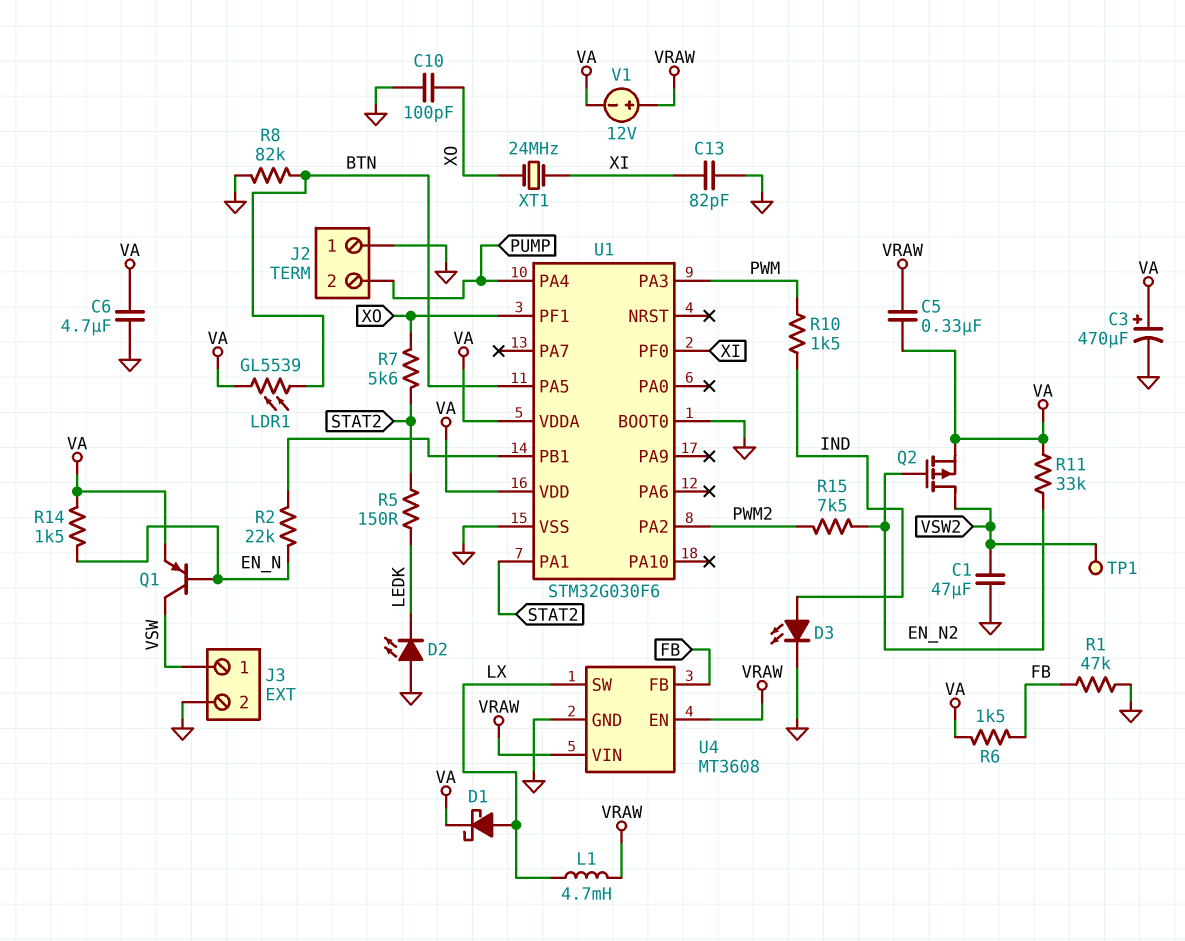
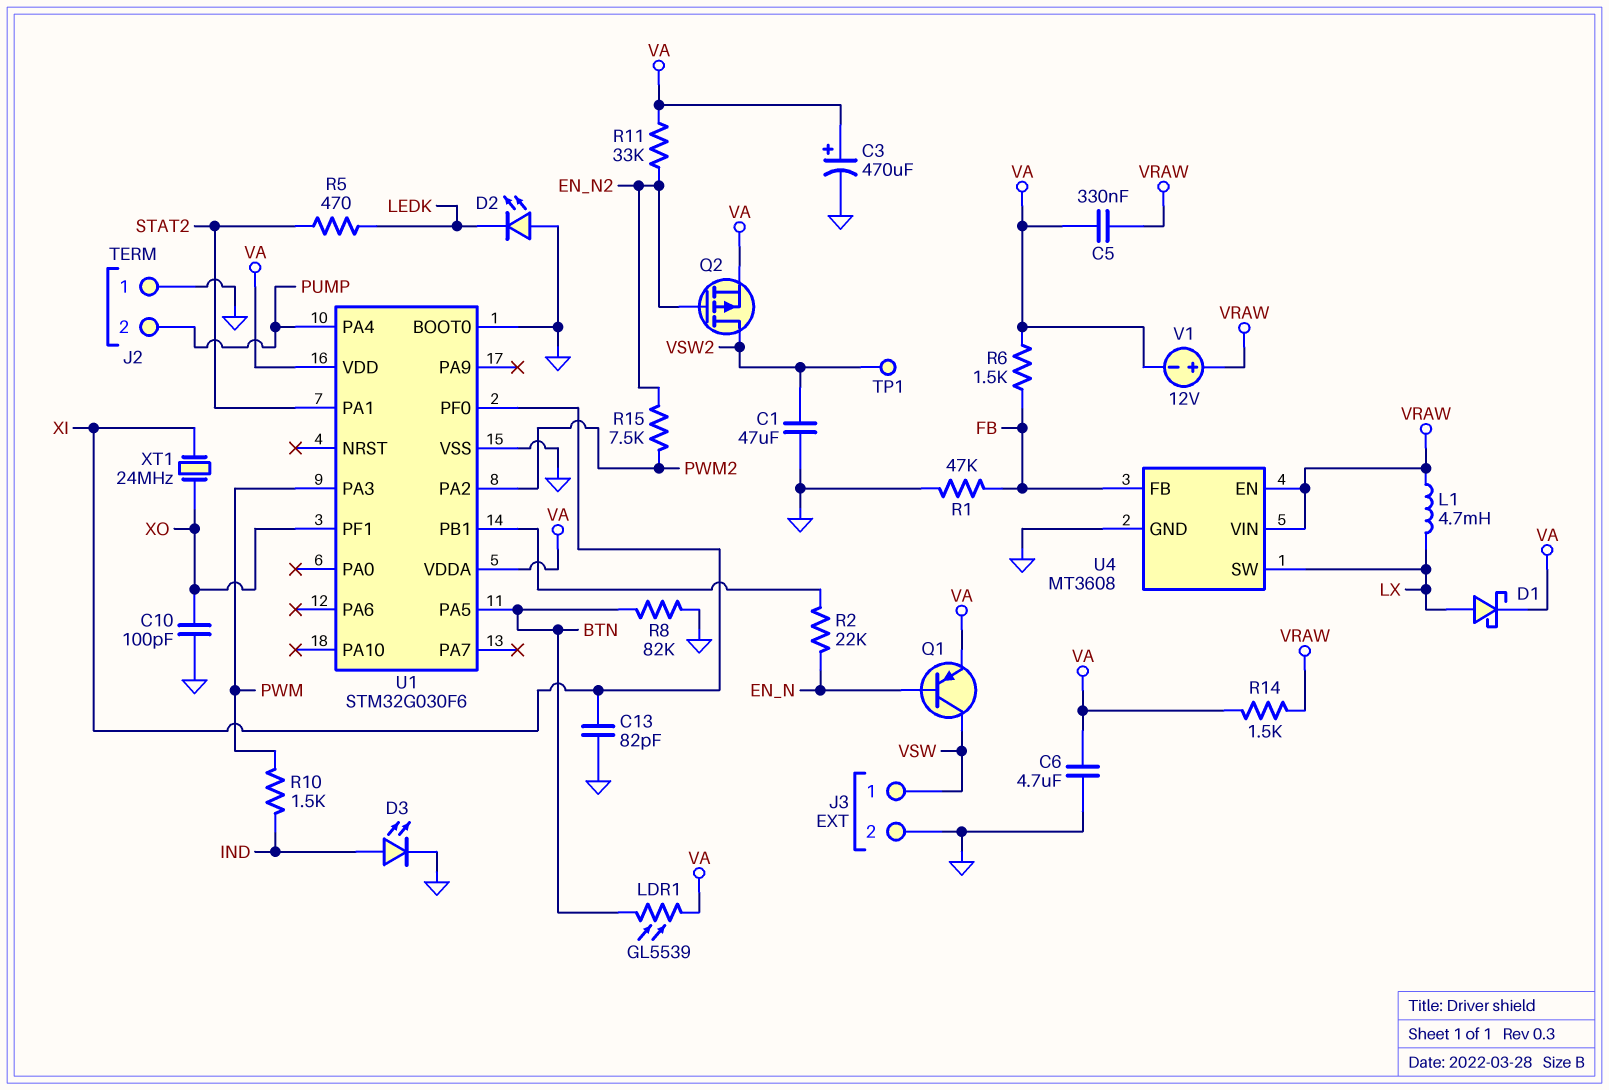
R5: 150 (LEDK, STAT2) -> 470 (LEDK, STAT2)
R7: 5.6k (STAT2, XO) -> none
R14: 1.5k (EN_N, VA) -> 1.5k (VA, VRAW)

